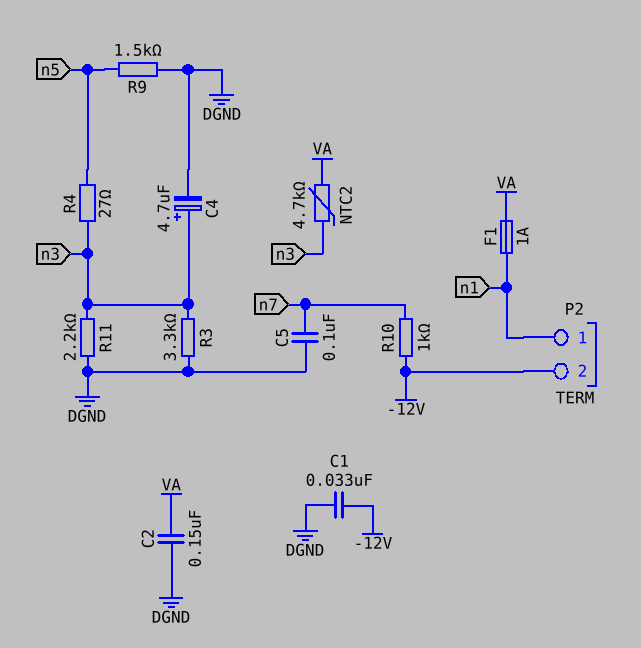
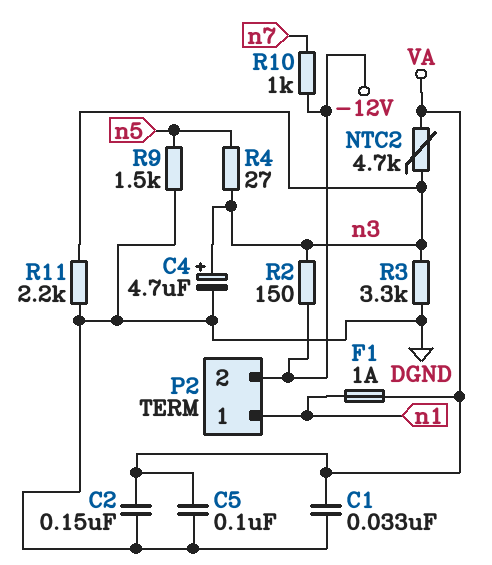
C1: 33nF (-12V, DGND) -> 33nF (DGND, VA)
C5: 100nF (DGND, n7) -> 100nF (DGND, VA)
R2: none -> 150 (-12V, n3)

